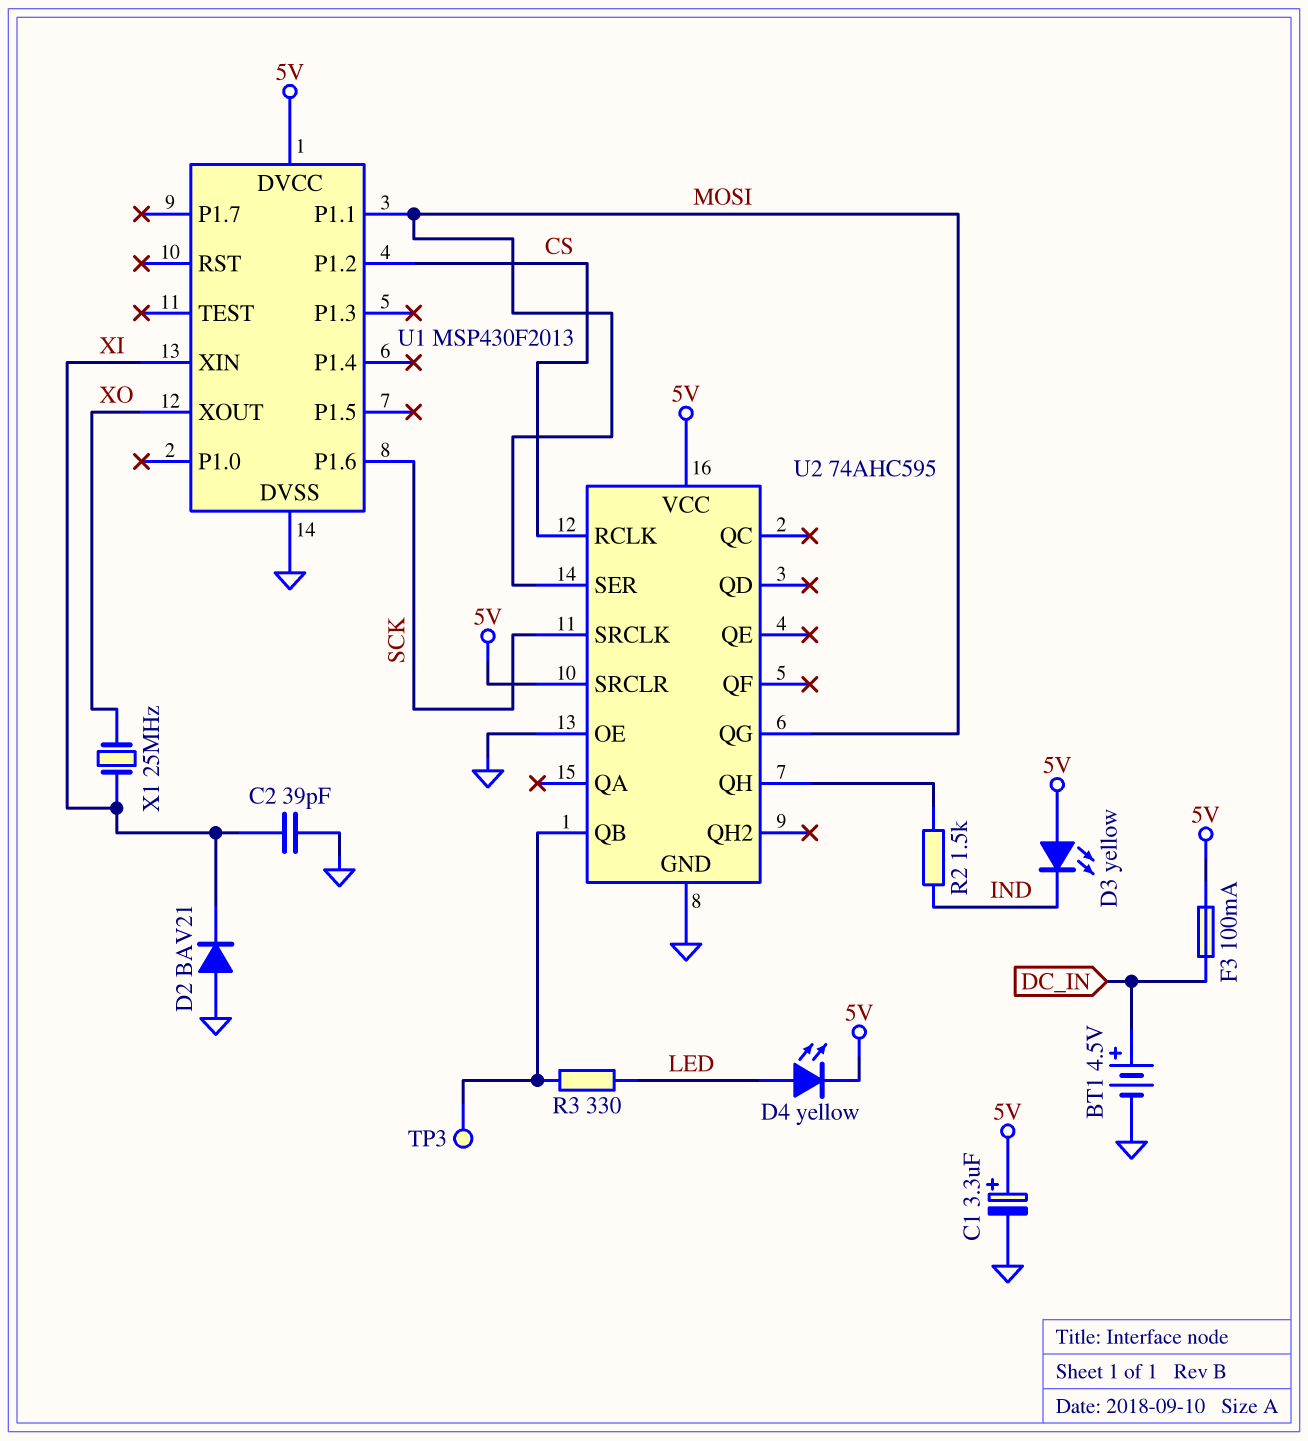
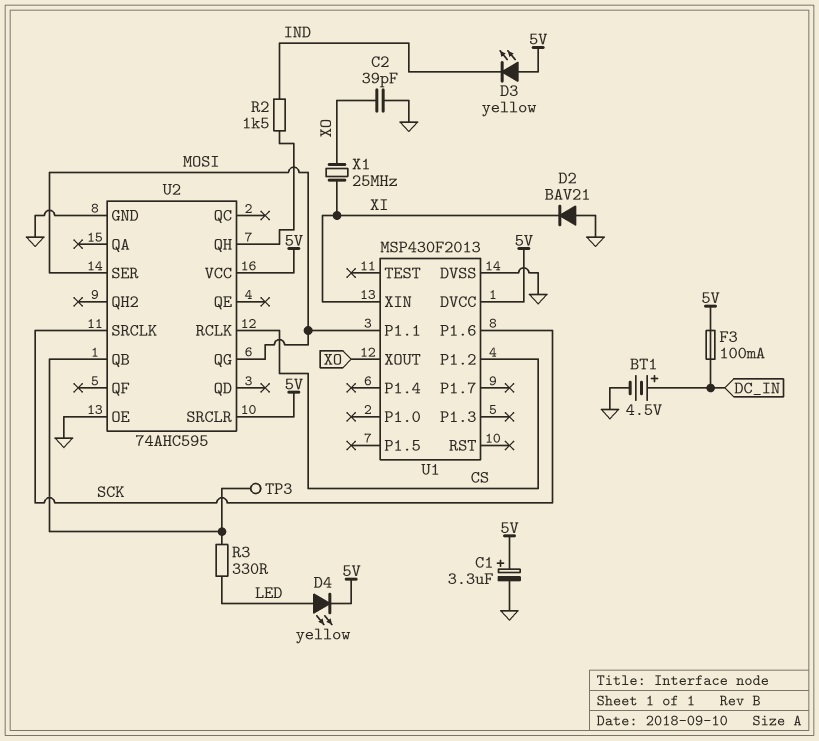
C2: 39pF (GND, XI) -> 39pF (GND, XO)

